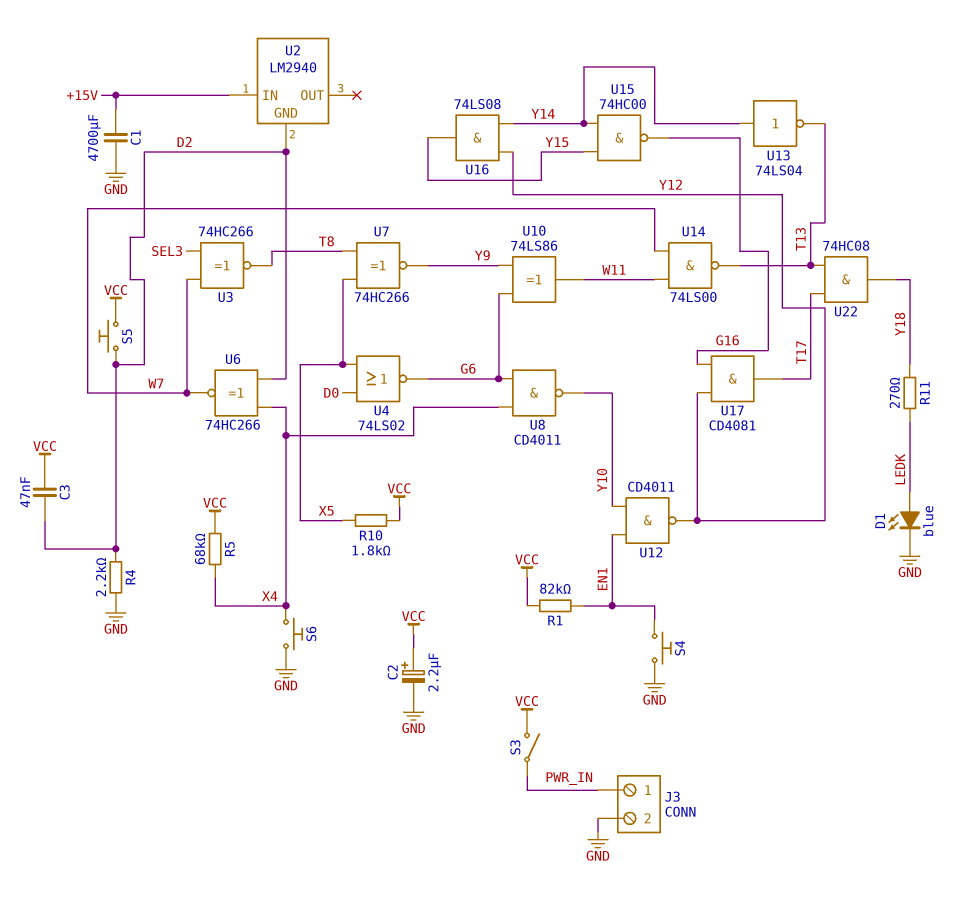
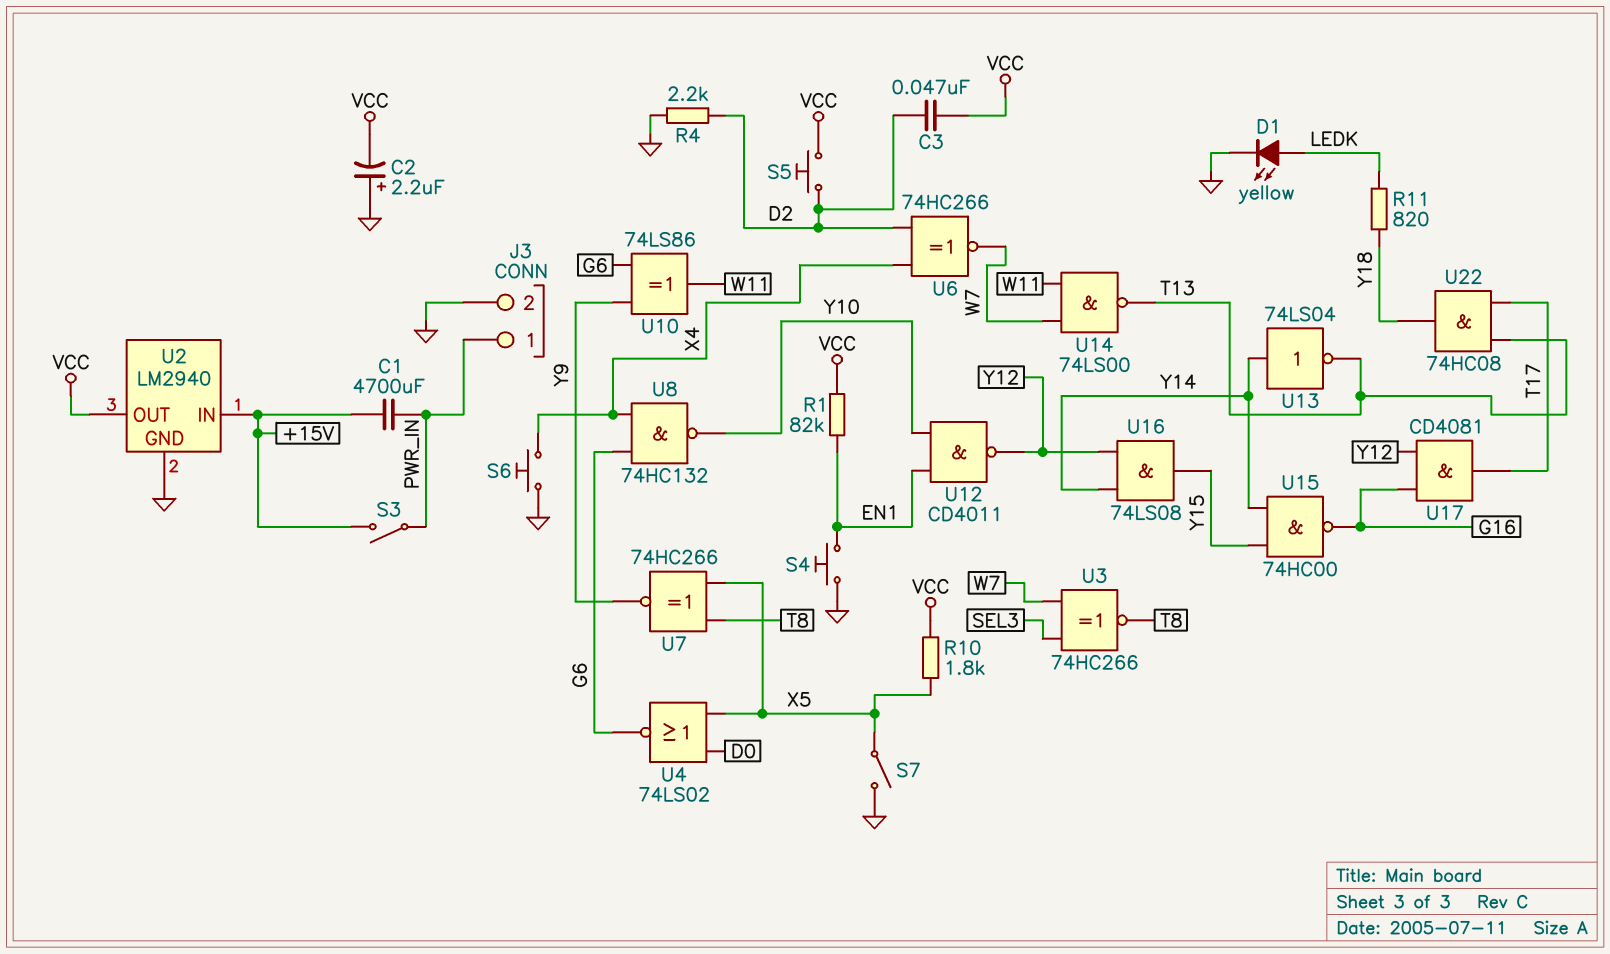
C1: 4700uF (+15V, GND) -> 4700uF (+15V, PWR_IN)
C2: 2.2uF (plus VCC, minus GND) -> 2.2uF (plus GND, minus VCC)
D1: LED blue (A LEDK, K GND) -> LED yellow (A LEDK, K GND)
R5: 68k (VCC, X4) -> none
R11: 270 (LEDK, Y18) -> 820 (LEDK, Y18)
S3: switch (PWR_IN, VCC) -> switch (+15V, PWR_IN)
S7: none -> switch (GND, X5)
U2 pin GND: D2 -> GND
U2 pin OUT: none -> VCC
U8: NAND CD4011 (in G6, in X4, out Y10) -> NAND 74HC132 (in G6, in X4, out Y10)

